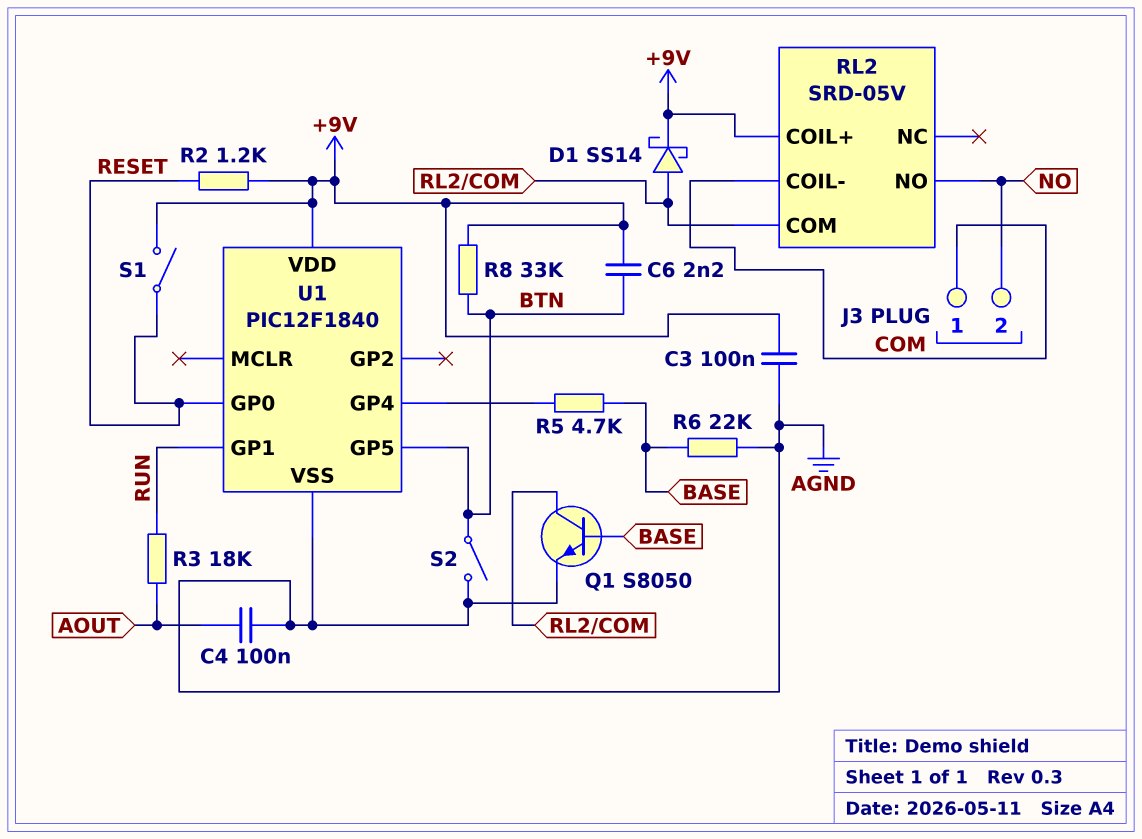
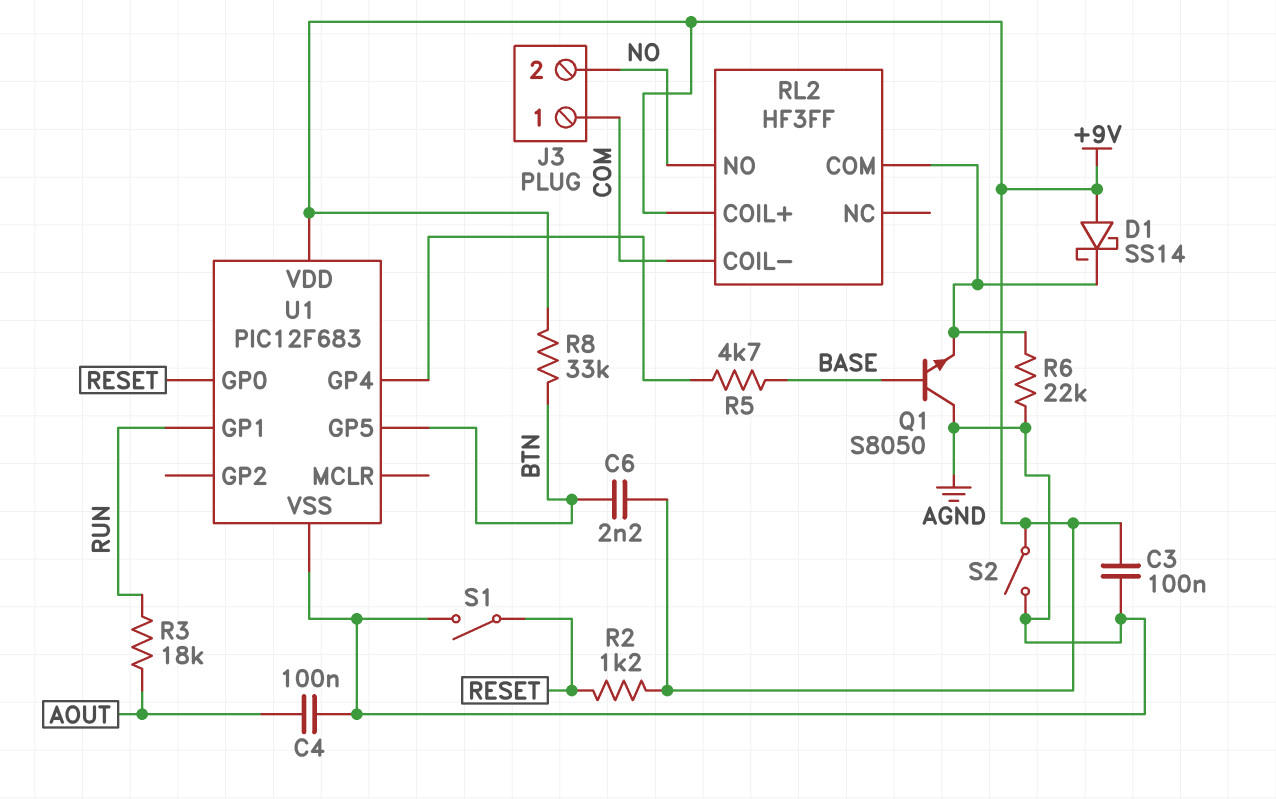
D1: schottky SS14 (A RL2/COM, K +9V) -> schottky SS14 (A +9V, K RL2/COM)
Q1: NPN S8050 (B BASE, C RL2/COM, E AGND) -> NPN S8050 (B BASE, C AGND, E RL2/COM)
R6: 22k (AGND, BASE) -> 22k (AGND, RL2/COM)
RL2: SRD-05V -> HF3FF
S1: switch (+9V, RESET) -> switch (AGND, RESET)
S2: switch (AGND, BTN) -> switch (+9V, AGND)
U1: PIC12F1840 -> PIC12F683

